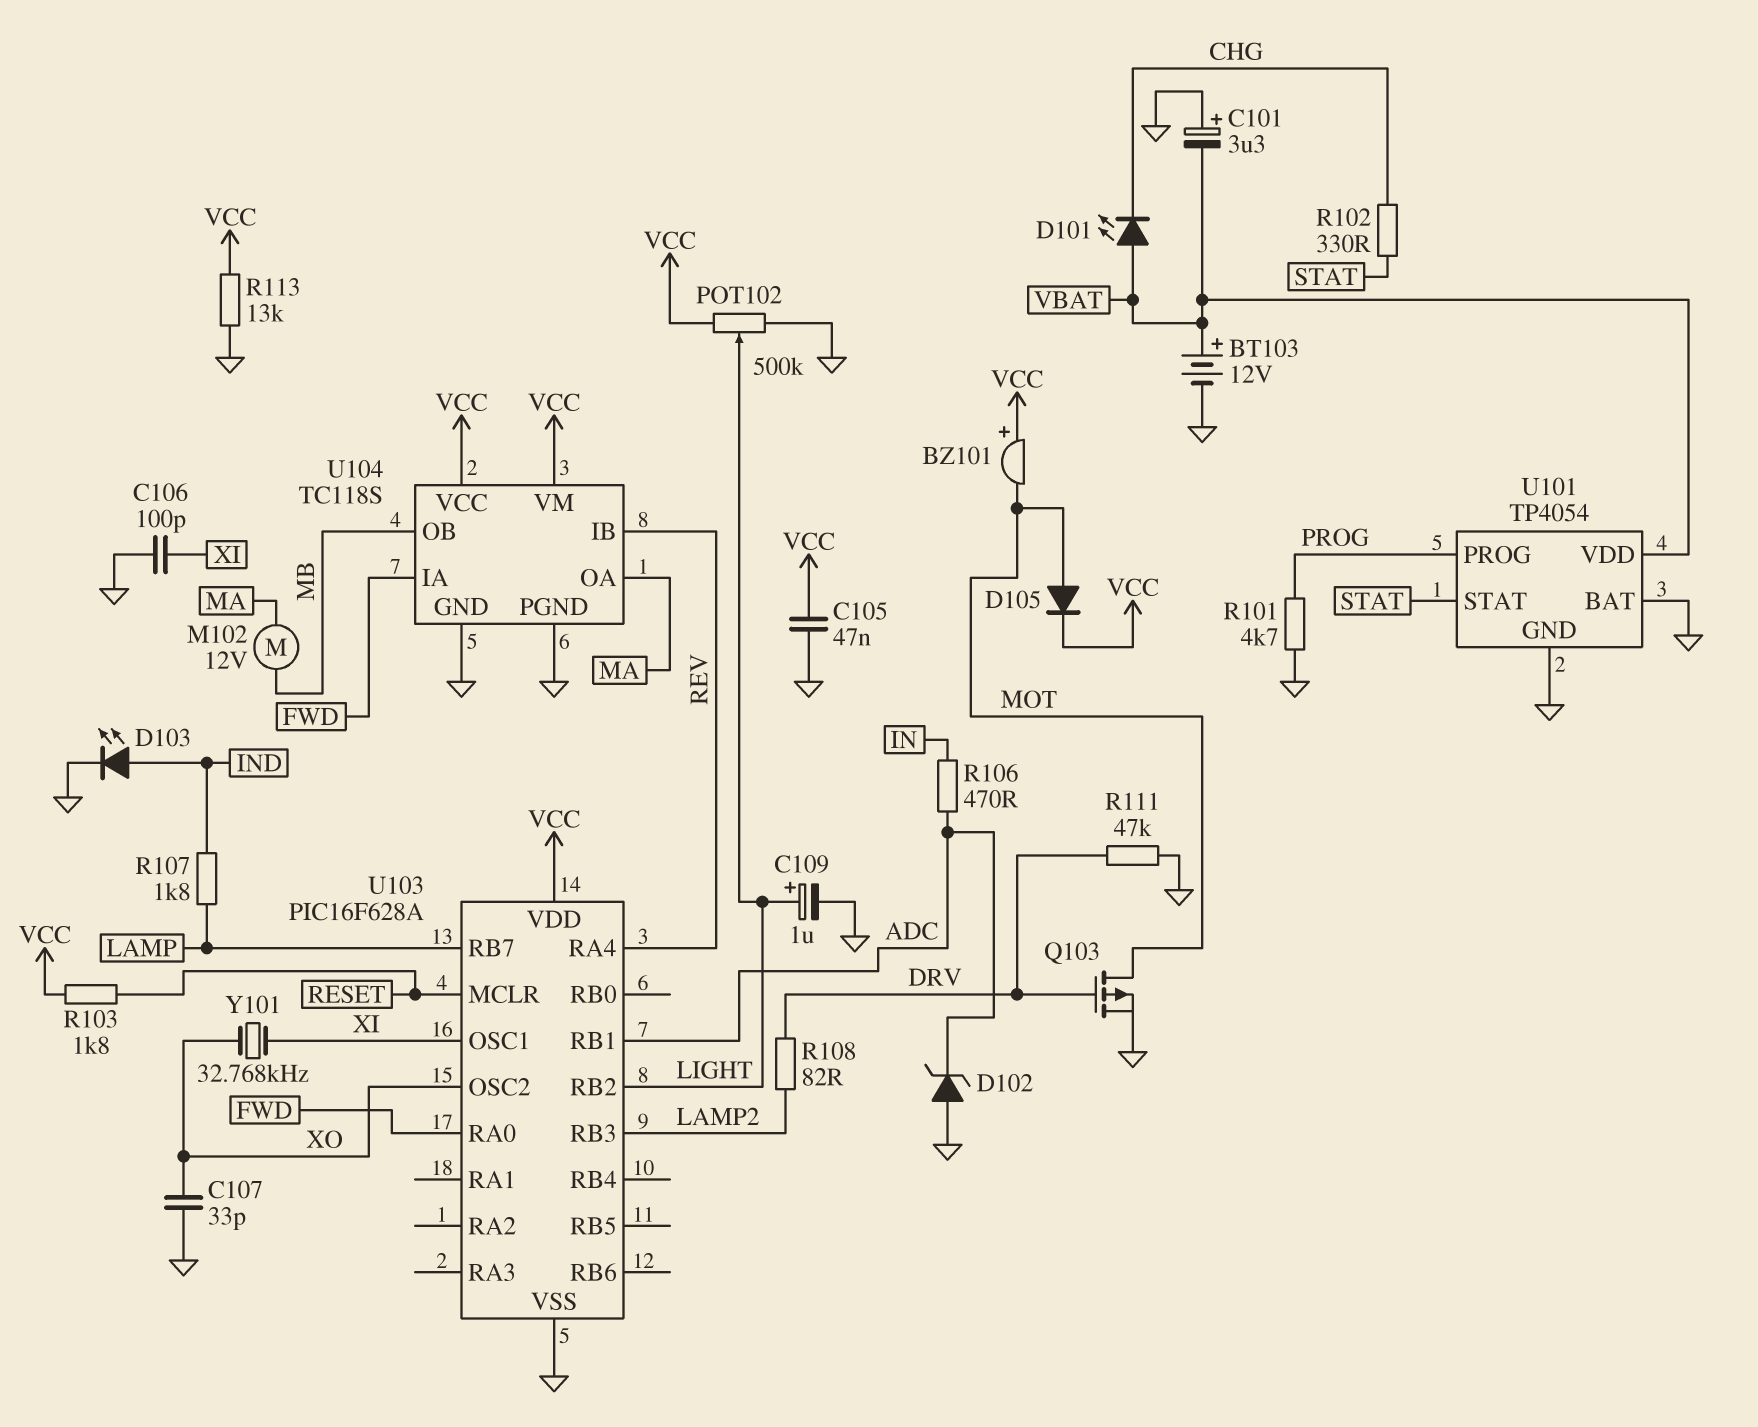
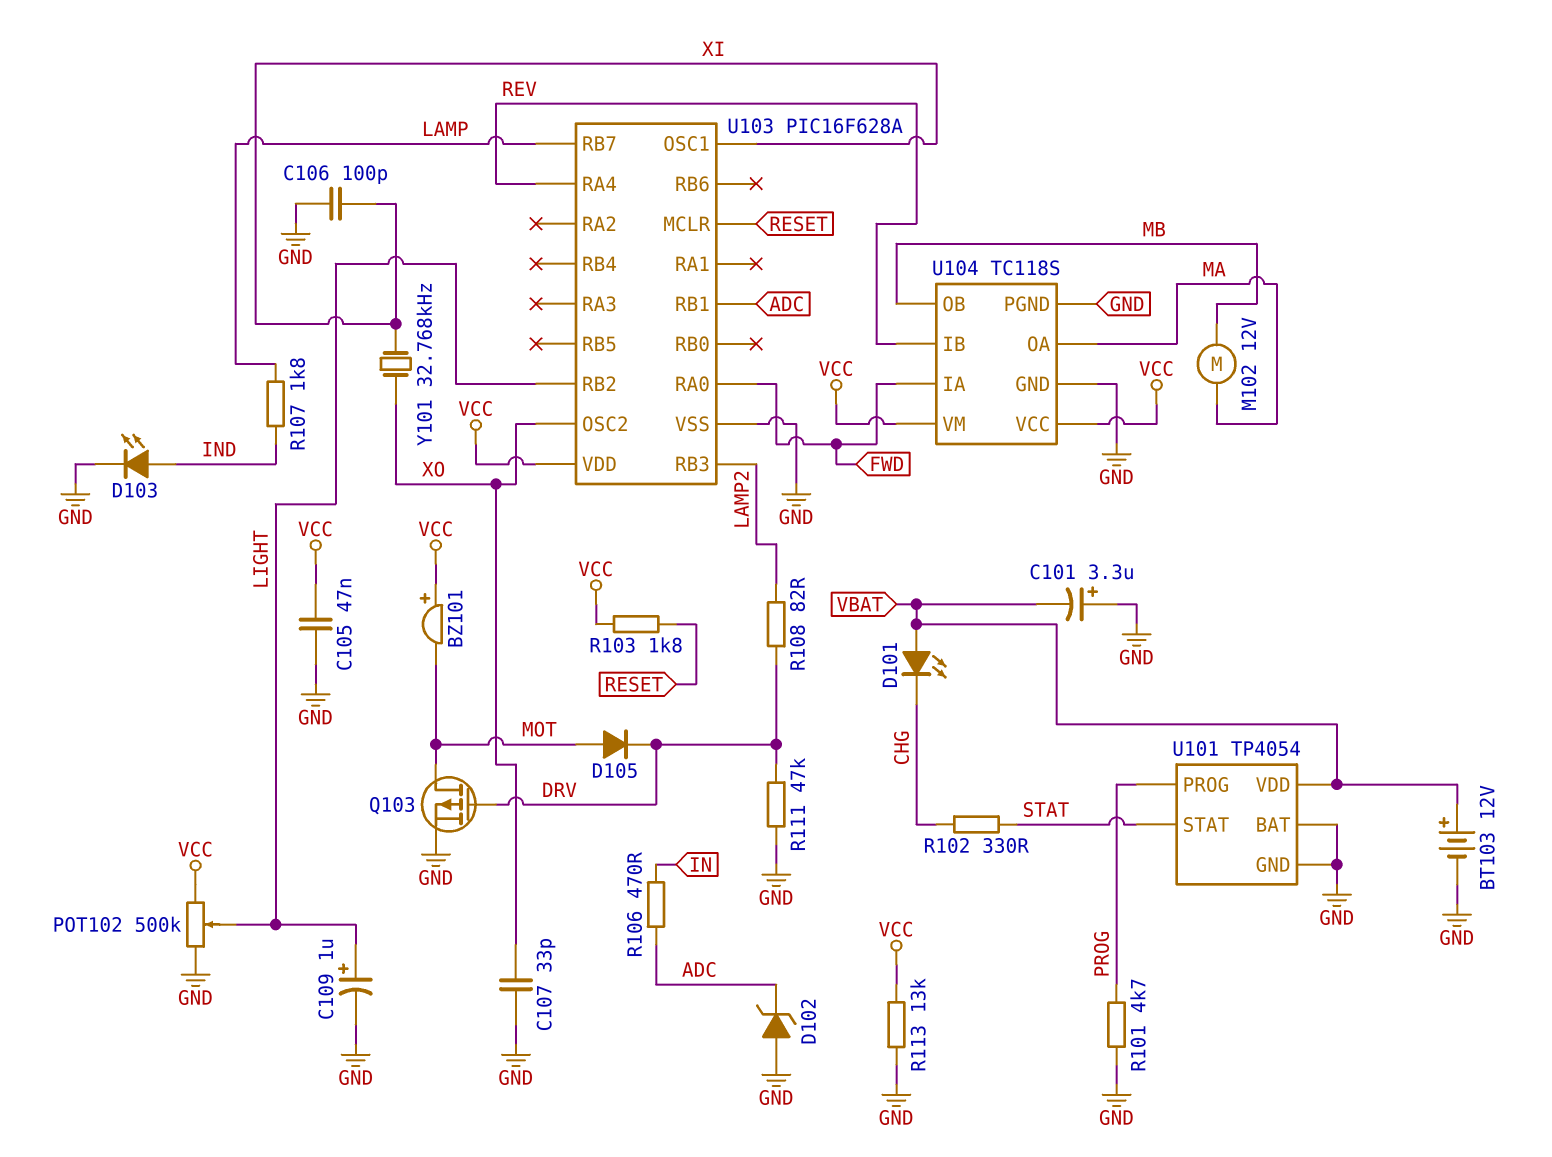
D105: diode (A MOT, K VCC) -> diode (A MOT, K DRV)

